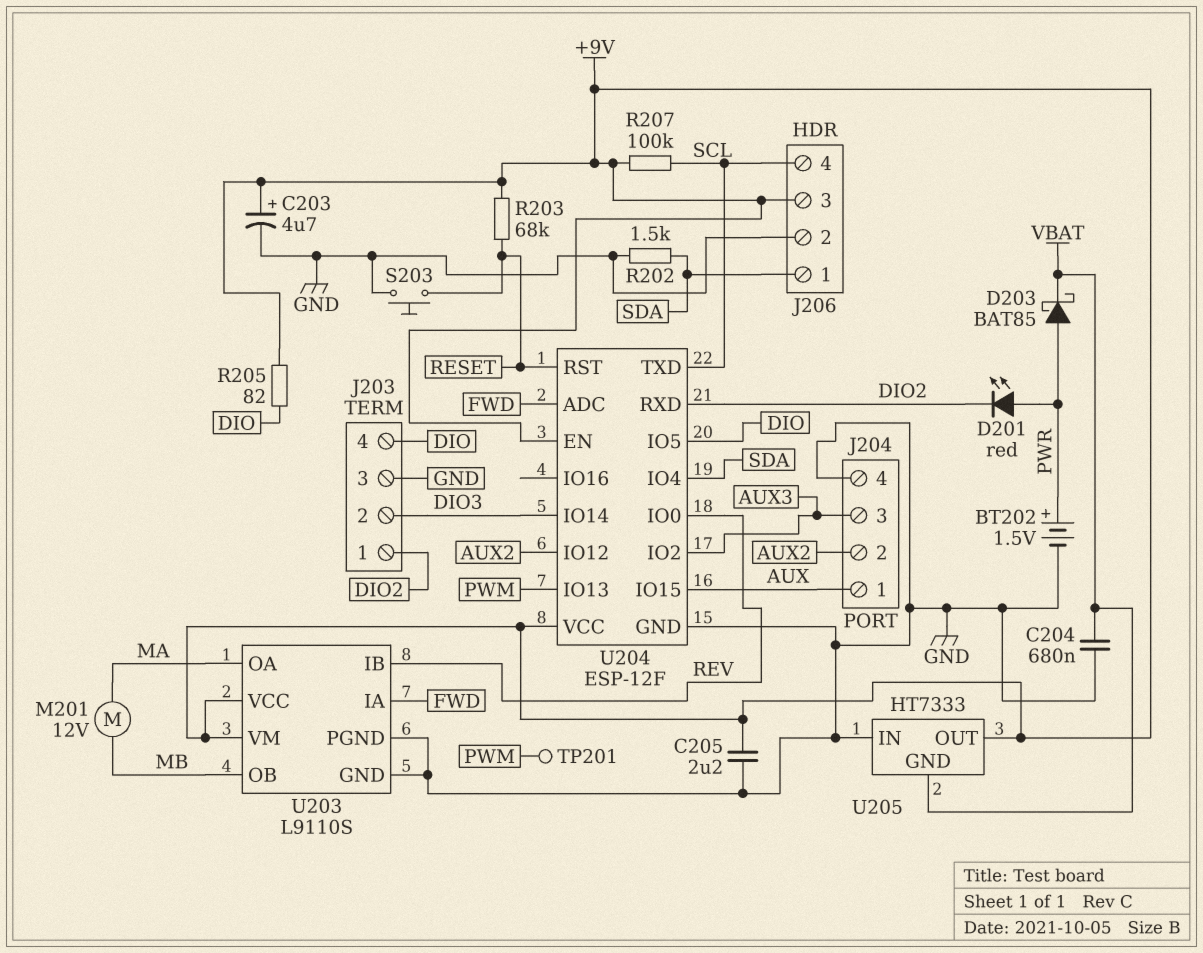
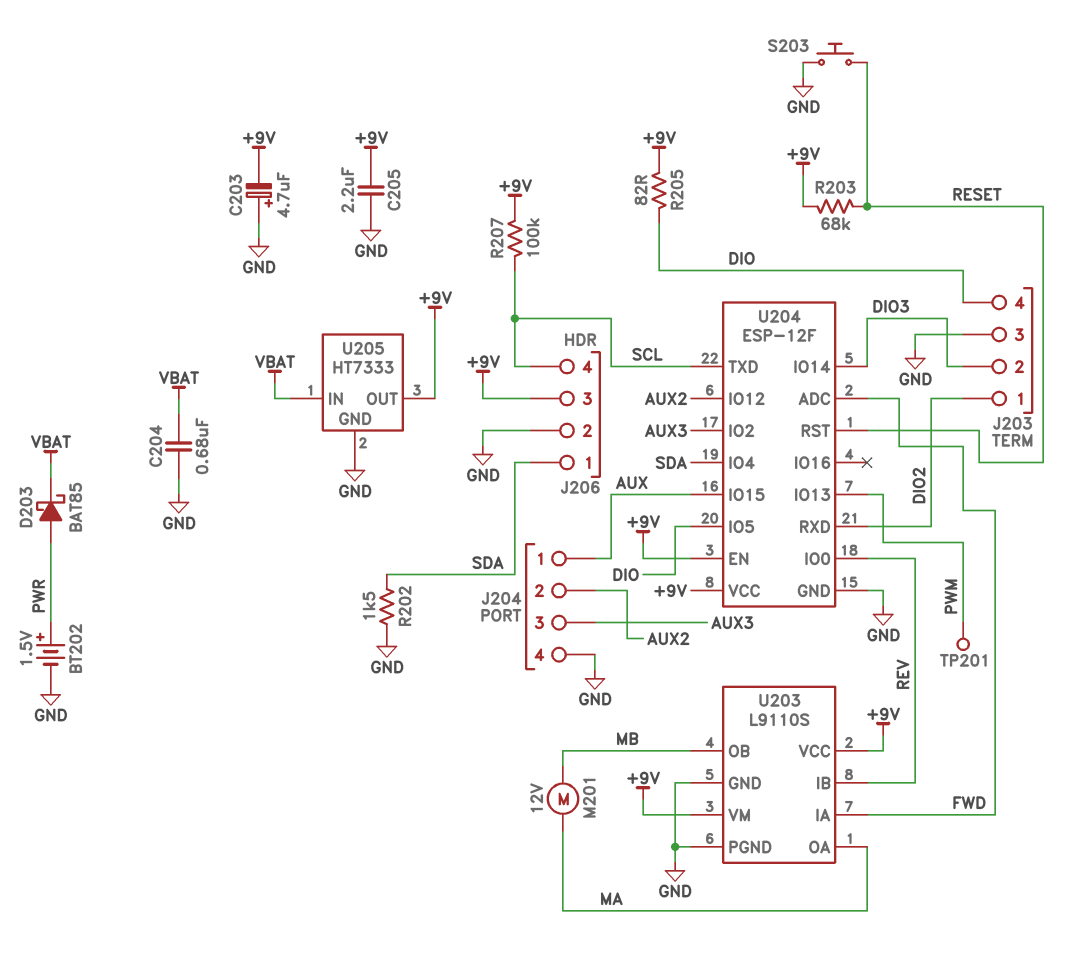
C203: 4.7uF (plus +9V, minus GND) -> 4.7uF (plus GND, minus +9V)
D201: LED red (A PWR, K DIO2) -> none
U205 pin GND: VBAT -> GND
U205 pin IN: GND -> VBAT

